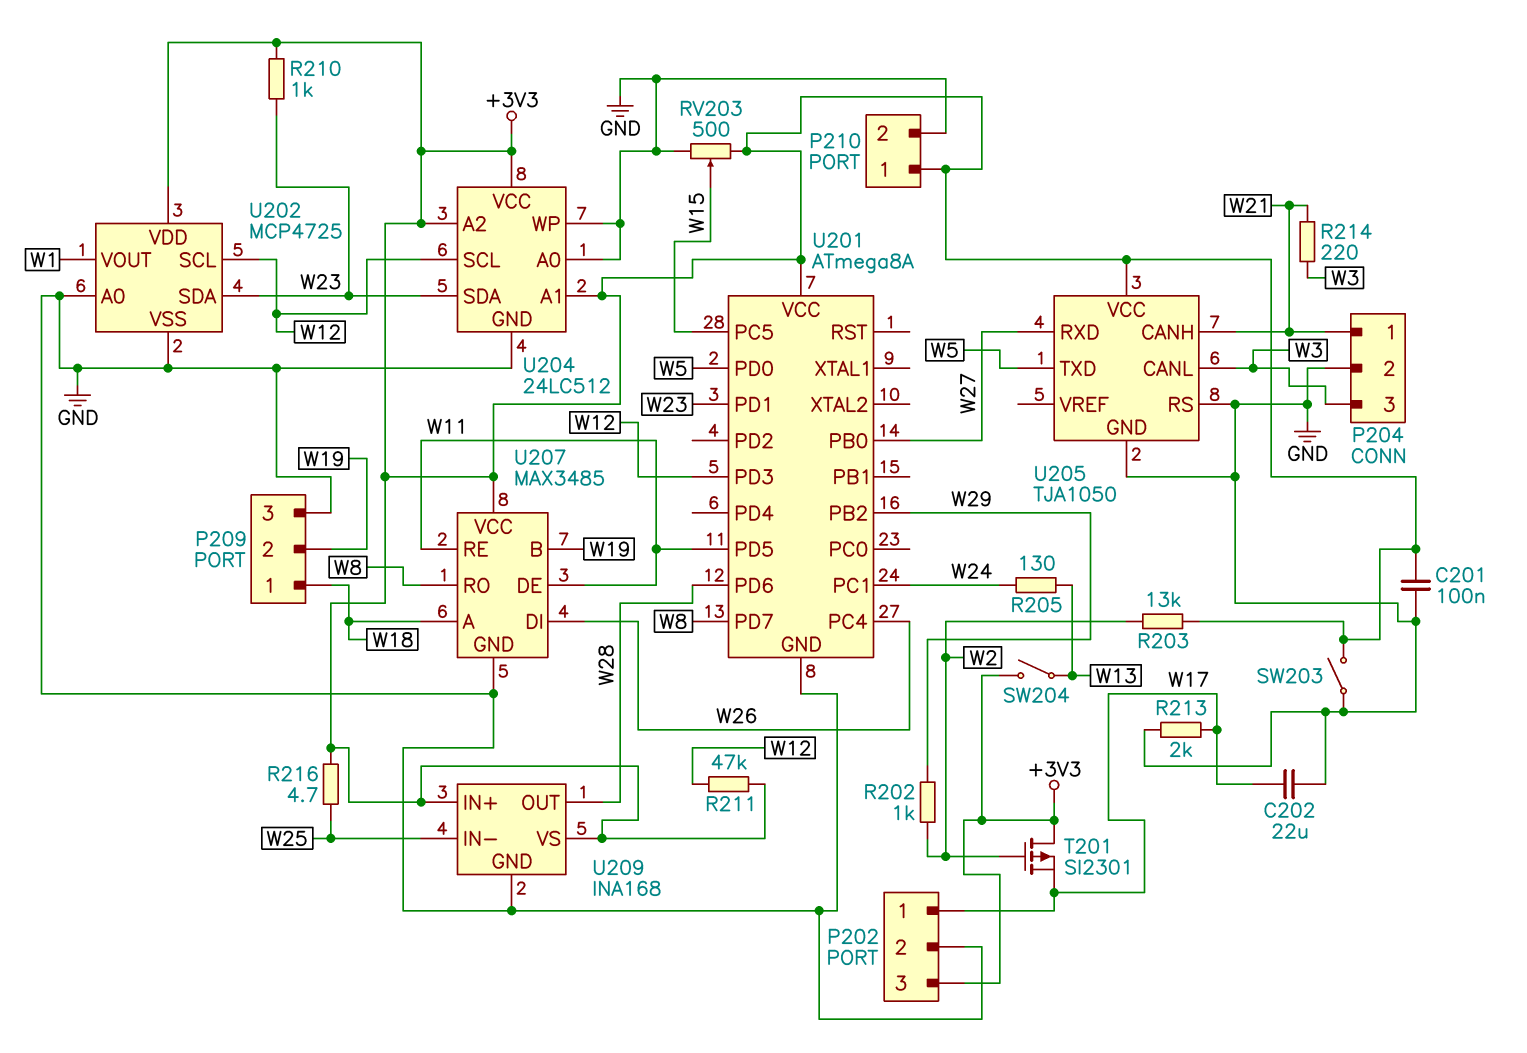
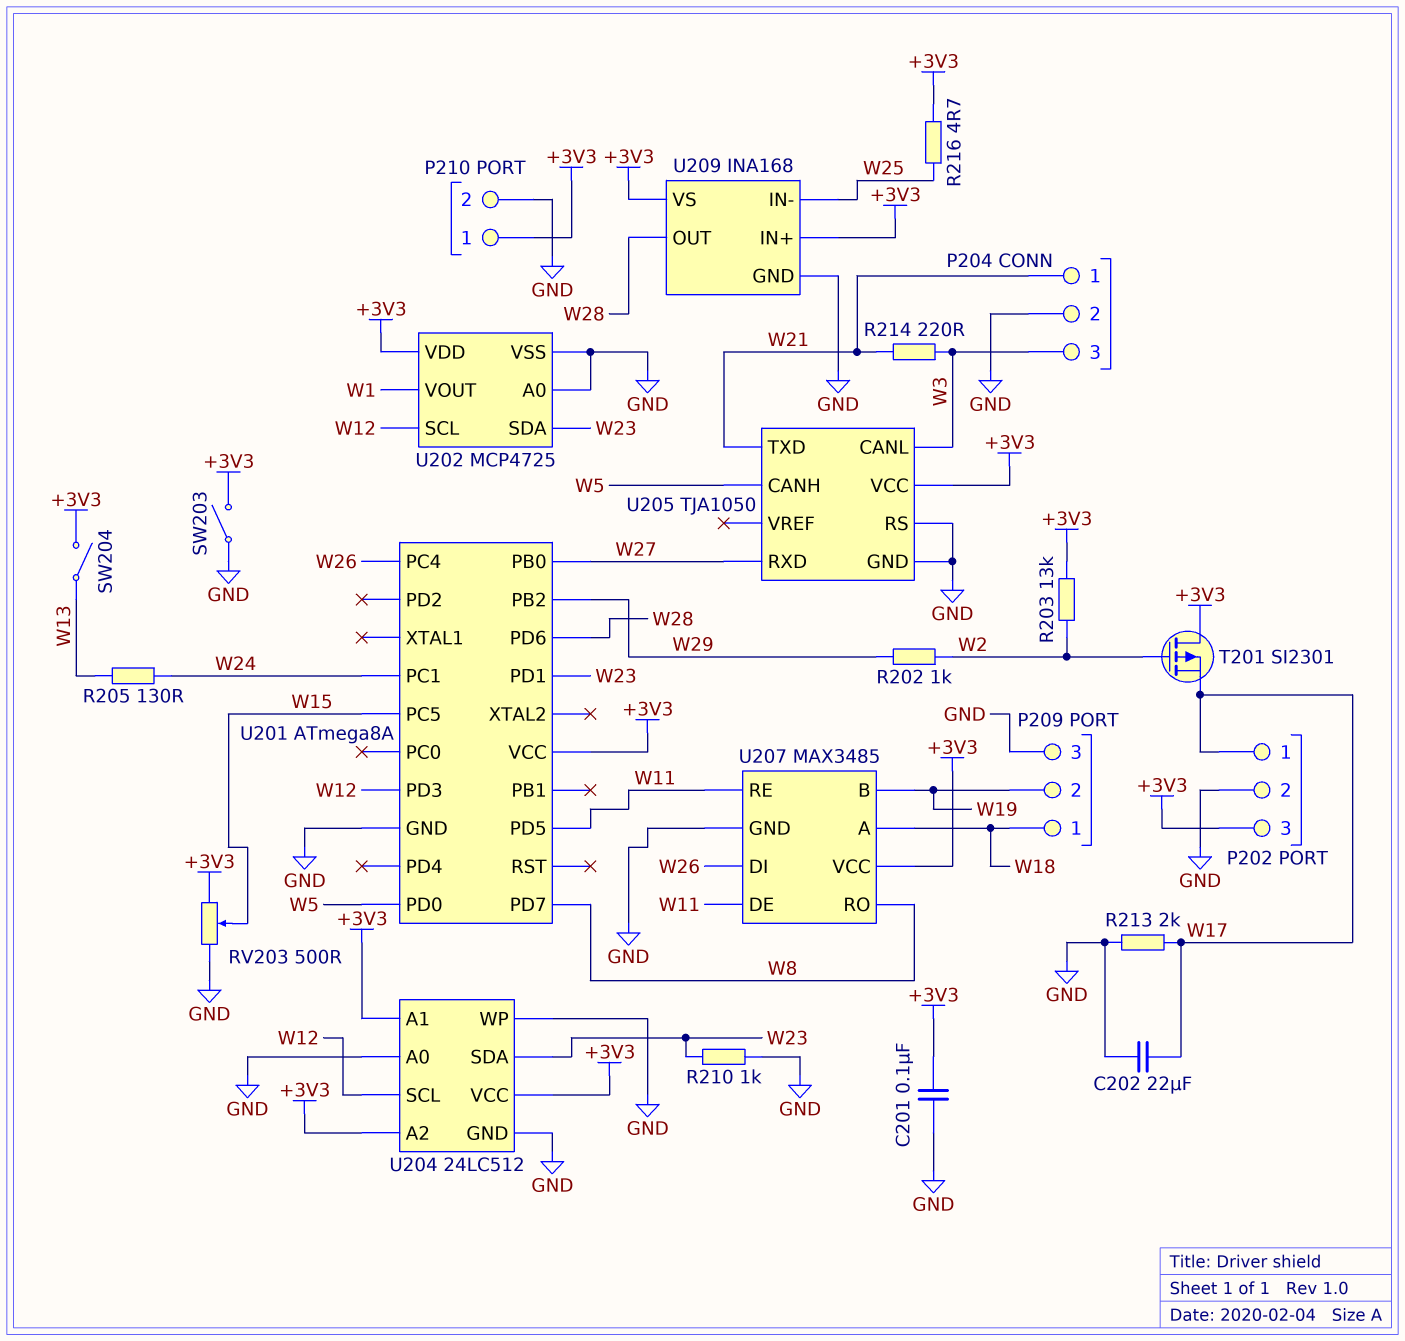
R210: 1k (+3V3, W23) -> 1k (GND, W23)
R211: 47k (+3V3, W12) -> none
U205 pin CANH: W21 -> W5
U205 pin TXD: W5 -> W21

